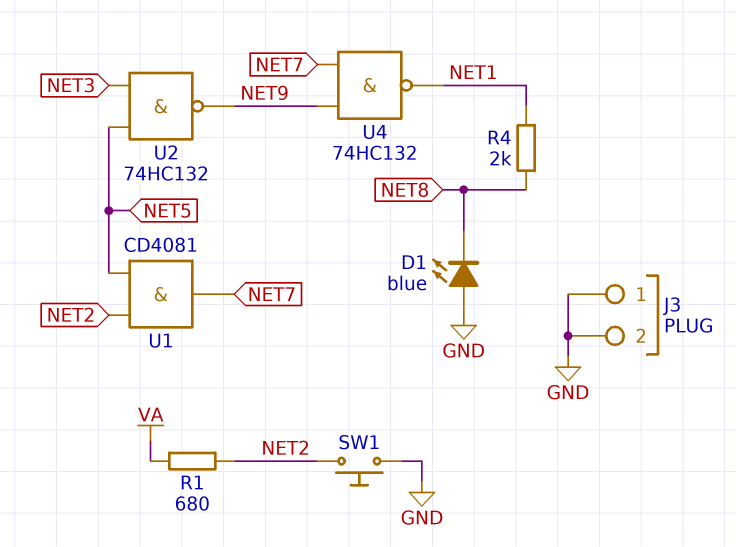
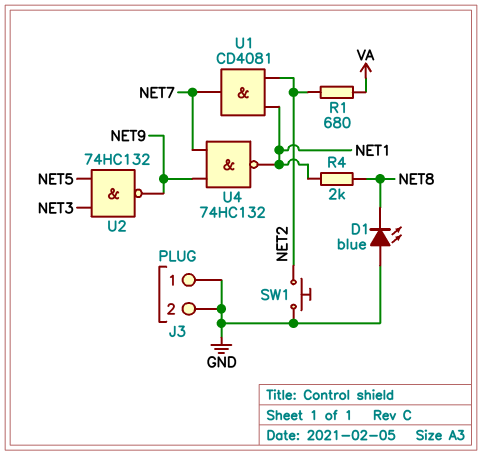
U1: AND CD4081 (in NET2, in NET5, out NET7) -> AND CD4081 (in NET1, in NET2, out NET7)

